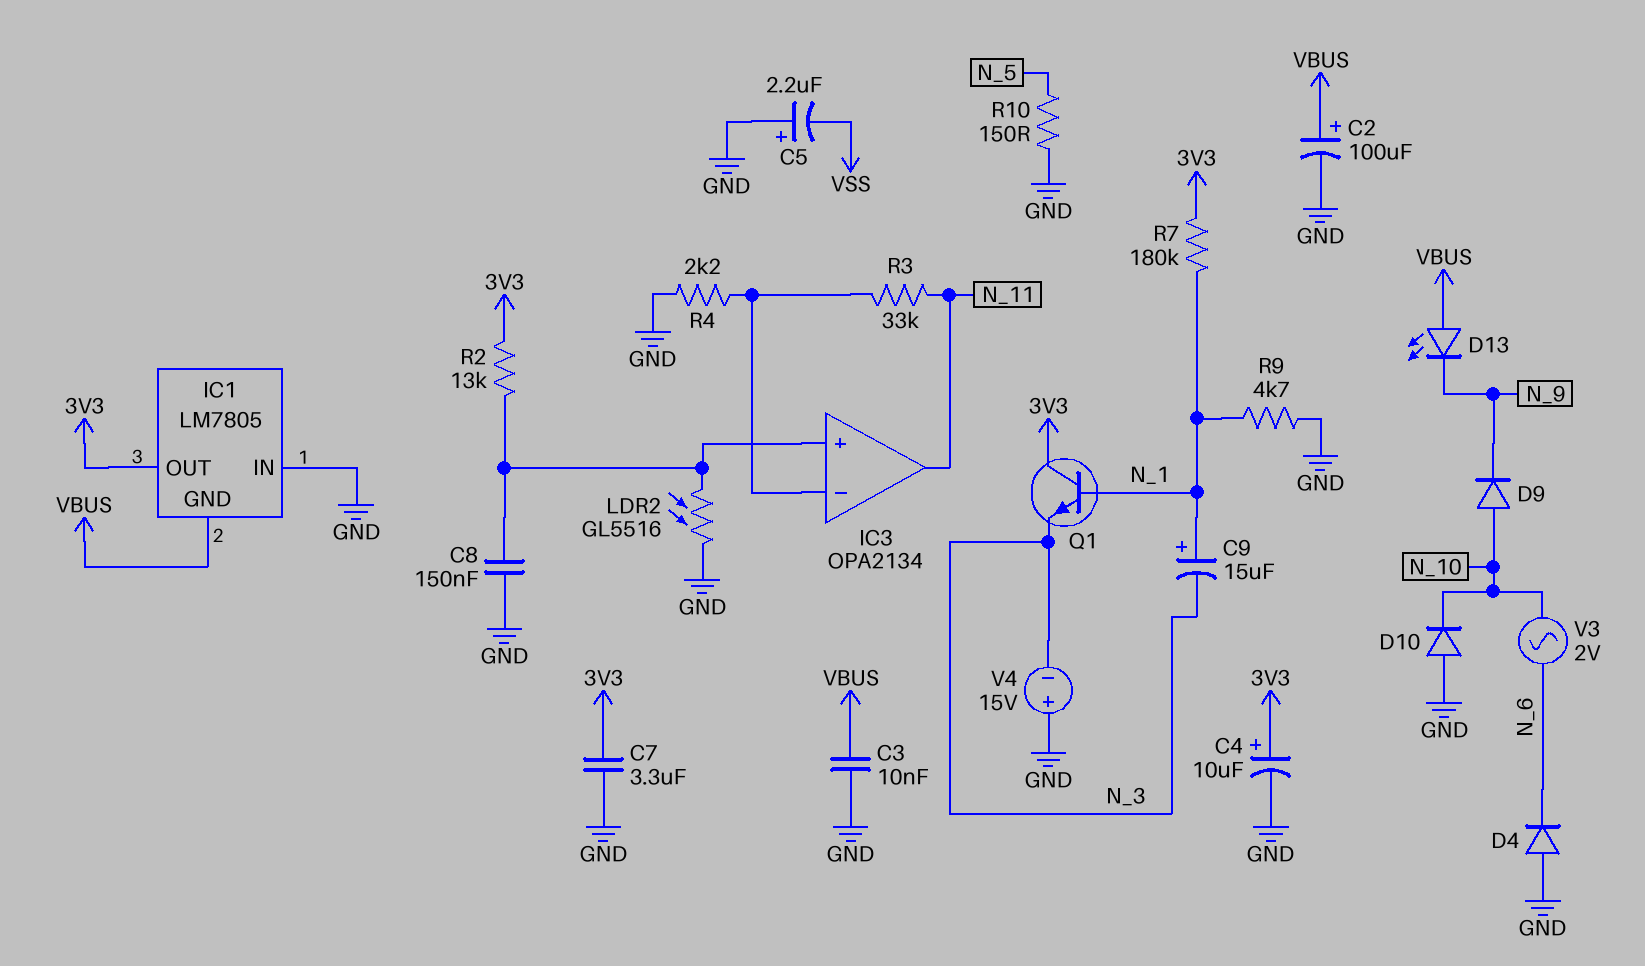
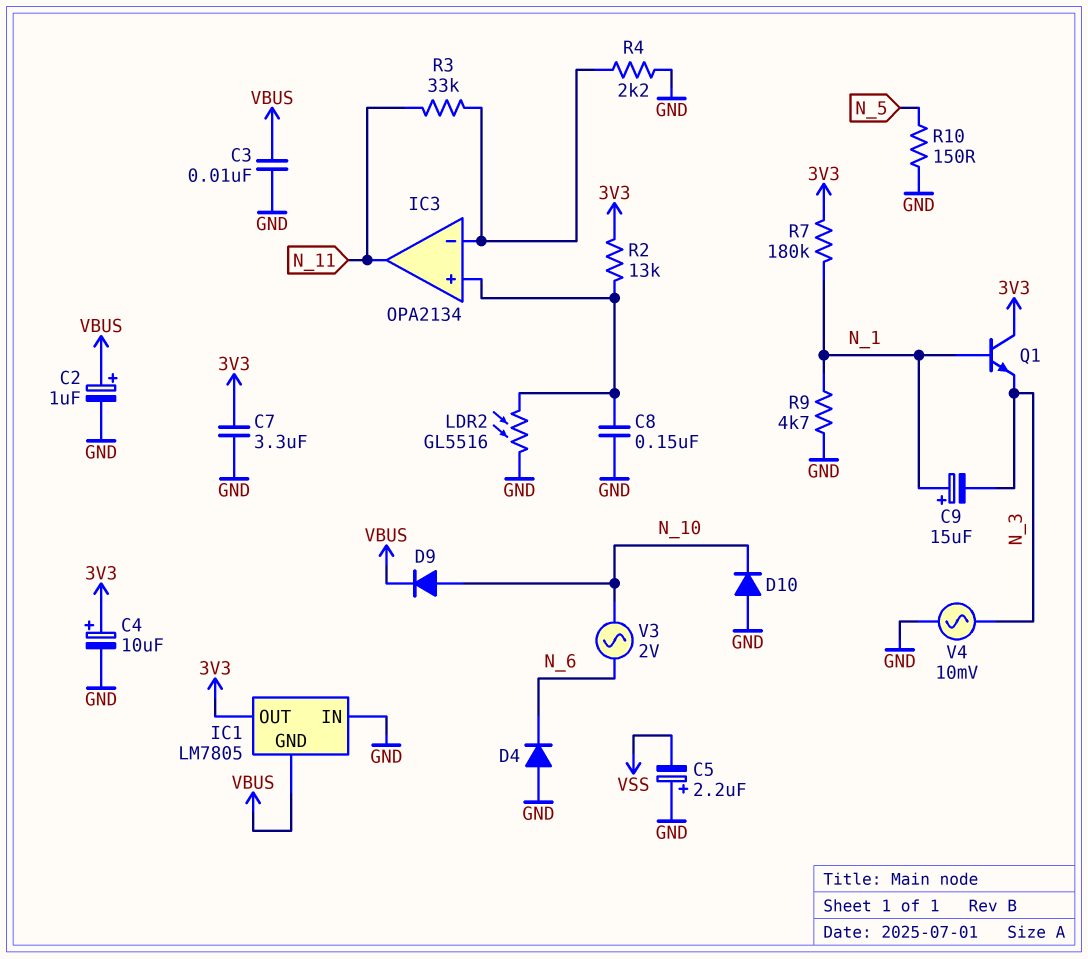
C2: 100uF (plus VBUS, minus GND) -> 1uF (plus VBUS, minus GND)
D9: diode (A N_10, K N_9) -> diode (A N_10, K VBUS)
D13: LED (A VBUS, K N_9) -> none
V4: 15V (plus GND, minus N_3) -> AC 10mV (GND, N_3)

